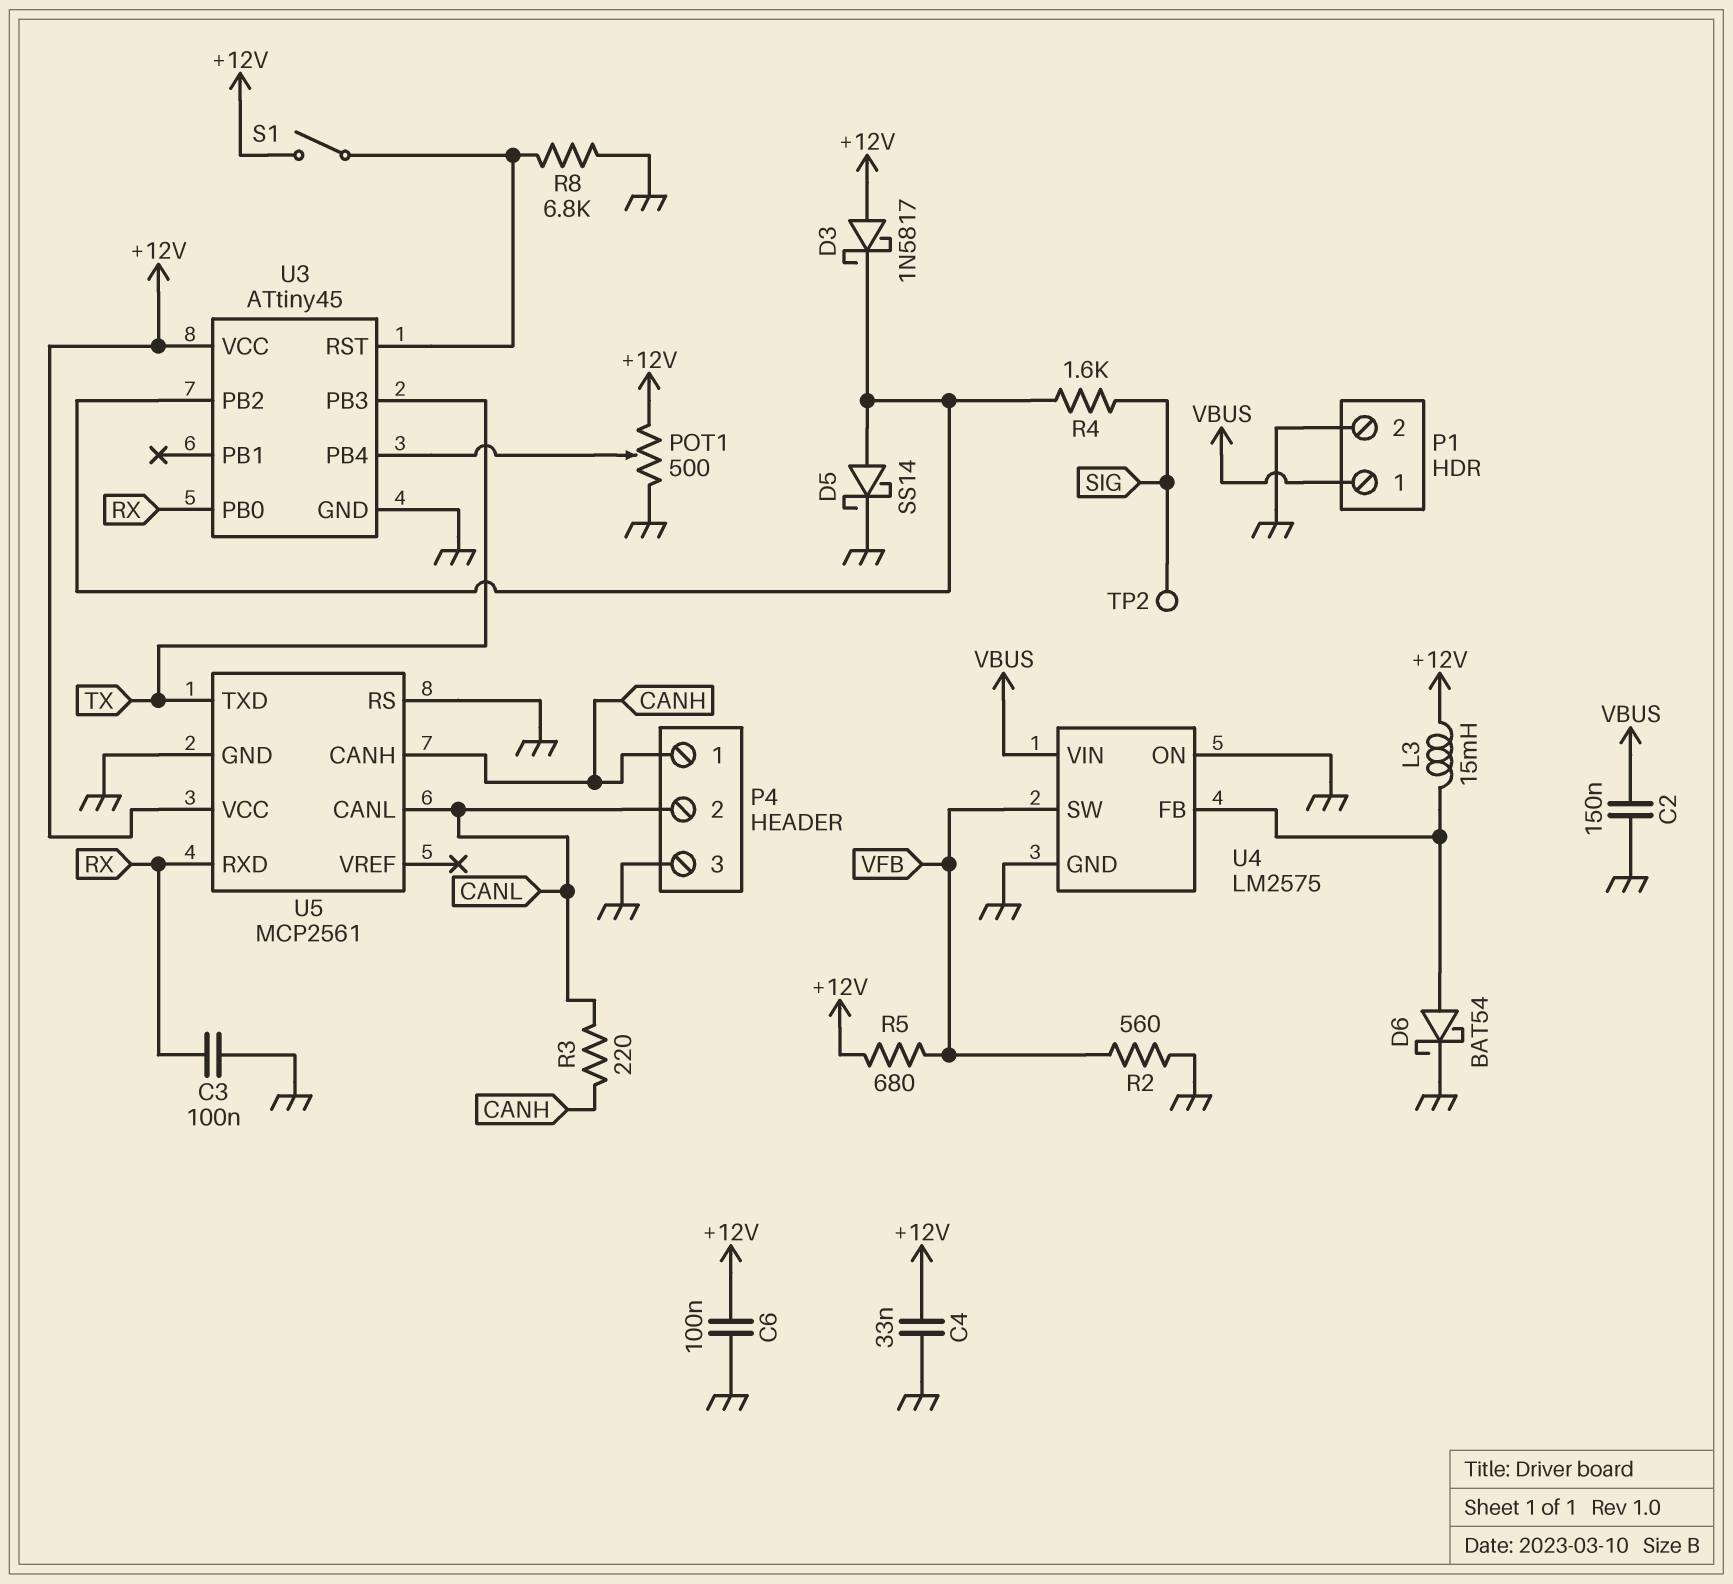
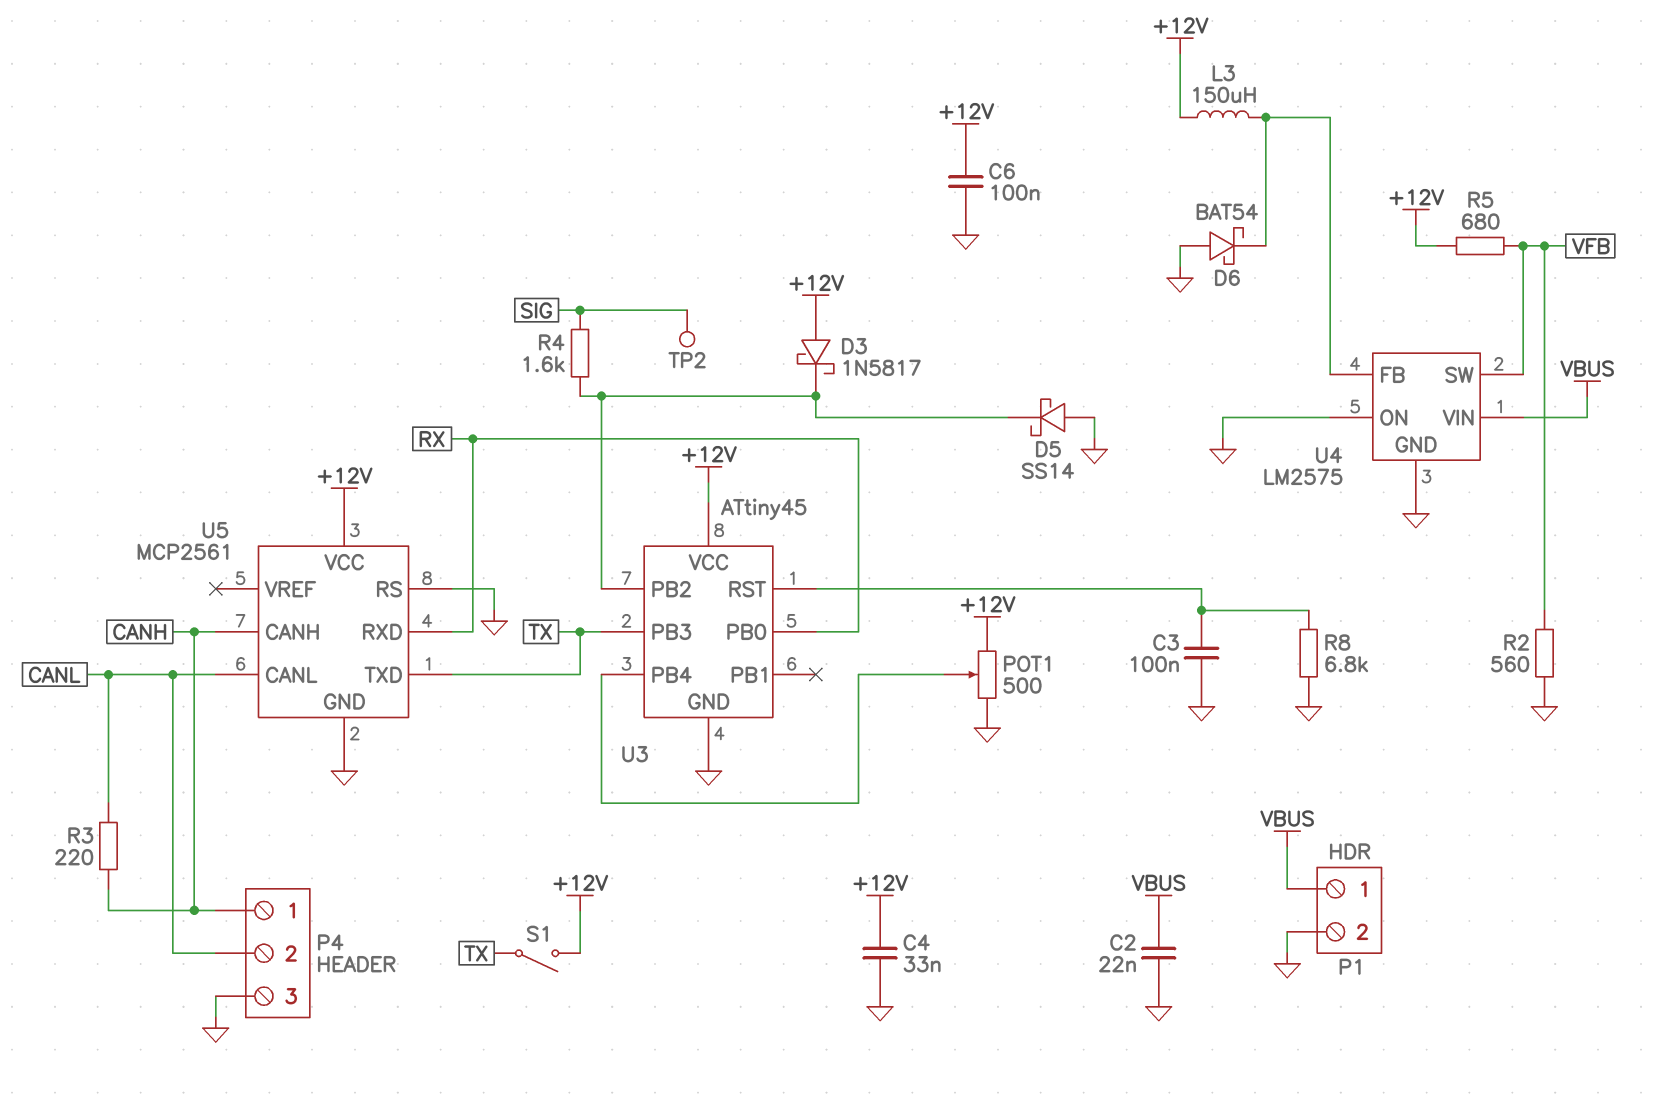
C2: 150nF (GND, VBUS) -> 22nF (GND, VBUS)
C3: 100nF (GND, RX) -> 100nF (GND, U3/RST)
D5: schottky SS14 (A U3/PB2, K GND) -> schottky SS14 (A GND, K U3/PB2)
D6: schottky BAT54 (A U4/FB, K GND) -> schottky BAT54 (A GND, K U4/FB)
L3: 15mH (+12V, U4/FB) -> 150uH (+12V, U4/FB)
S1: switch (+12V, U3/RST) -> switch (+12V, TX)

